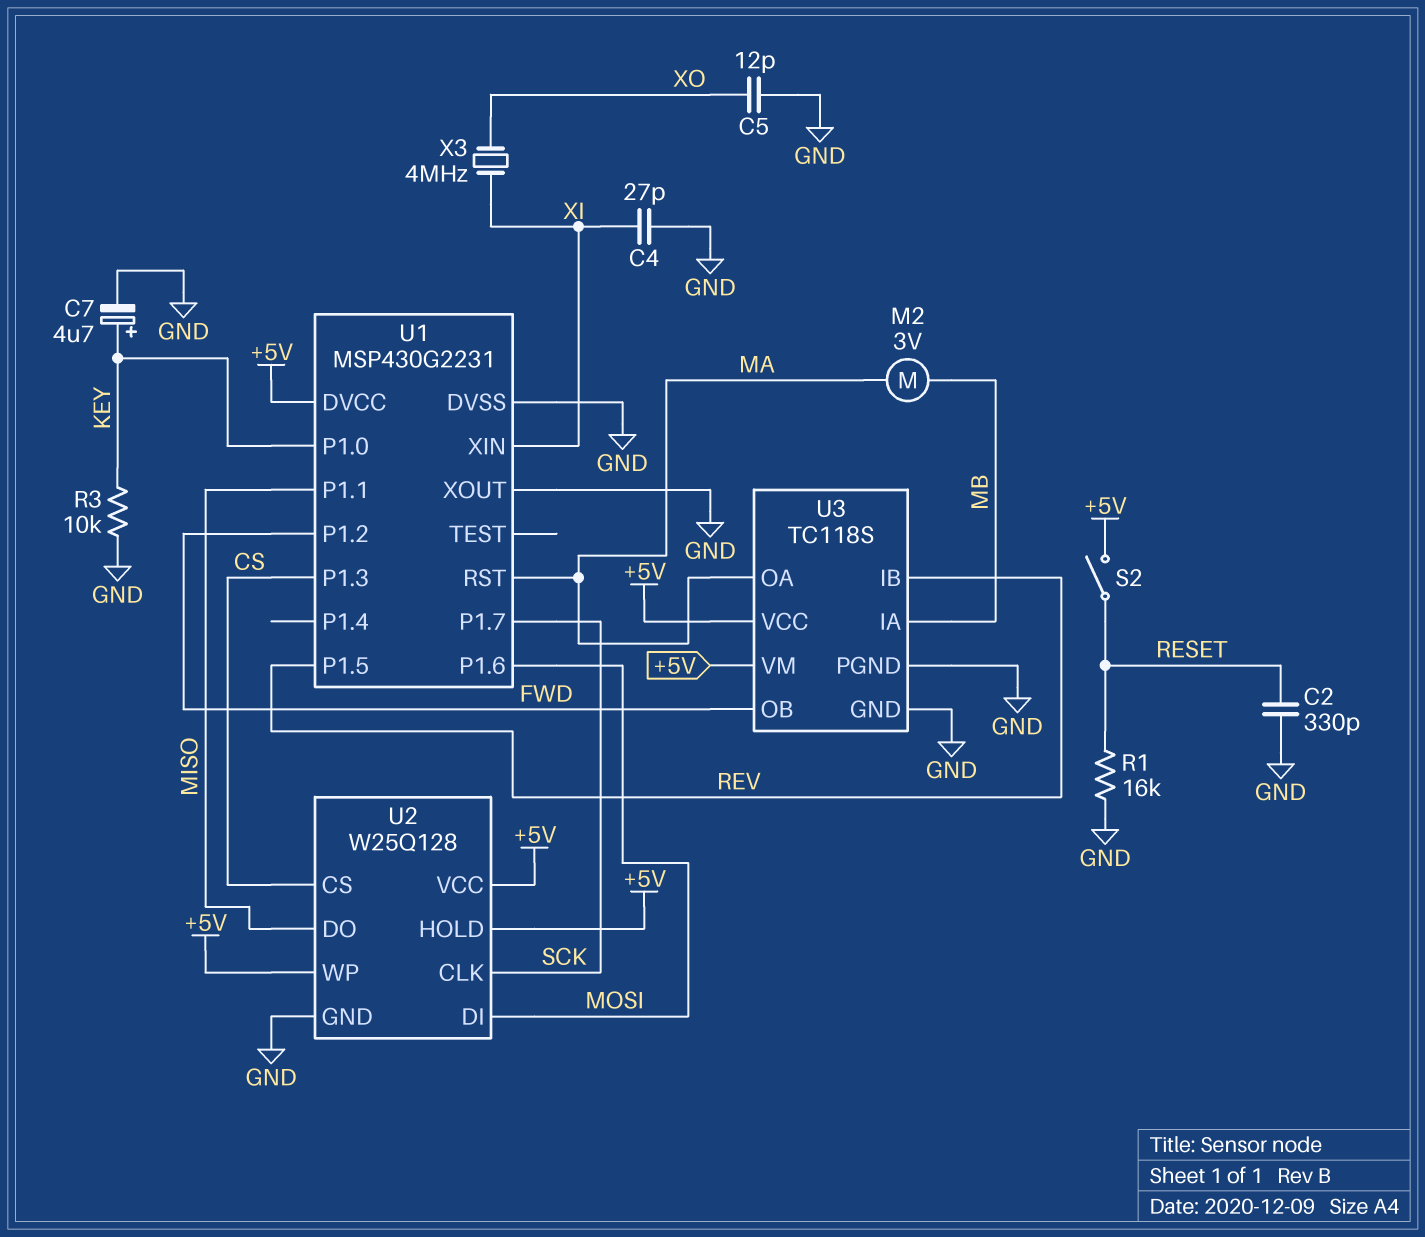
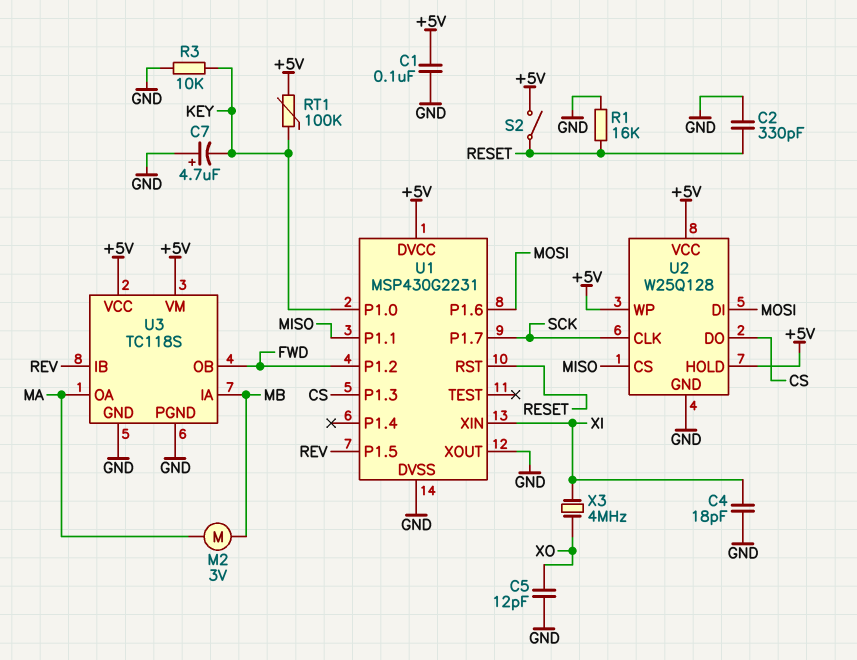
C1: none -> 100nF (+5V, GND)
C4: 27pF (GND, XI) -> 18pF (GND, XI)
C7: 4.7uF (plus KEY, minus GND) -> 4.7uF (plus GND, minus KEY)
RT1: none -> 100k (+5V, KEY)
U1 pin RST: MA -> RESET
U2 pin CS: CS -> MISO
U2 pin DO: MISO -> CS

